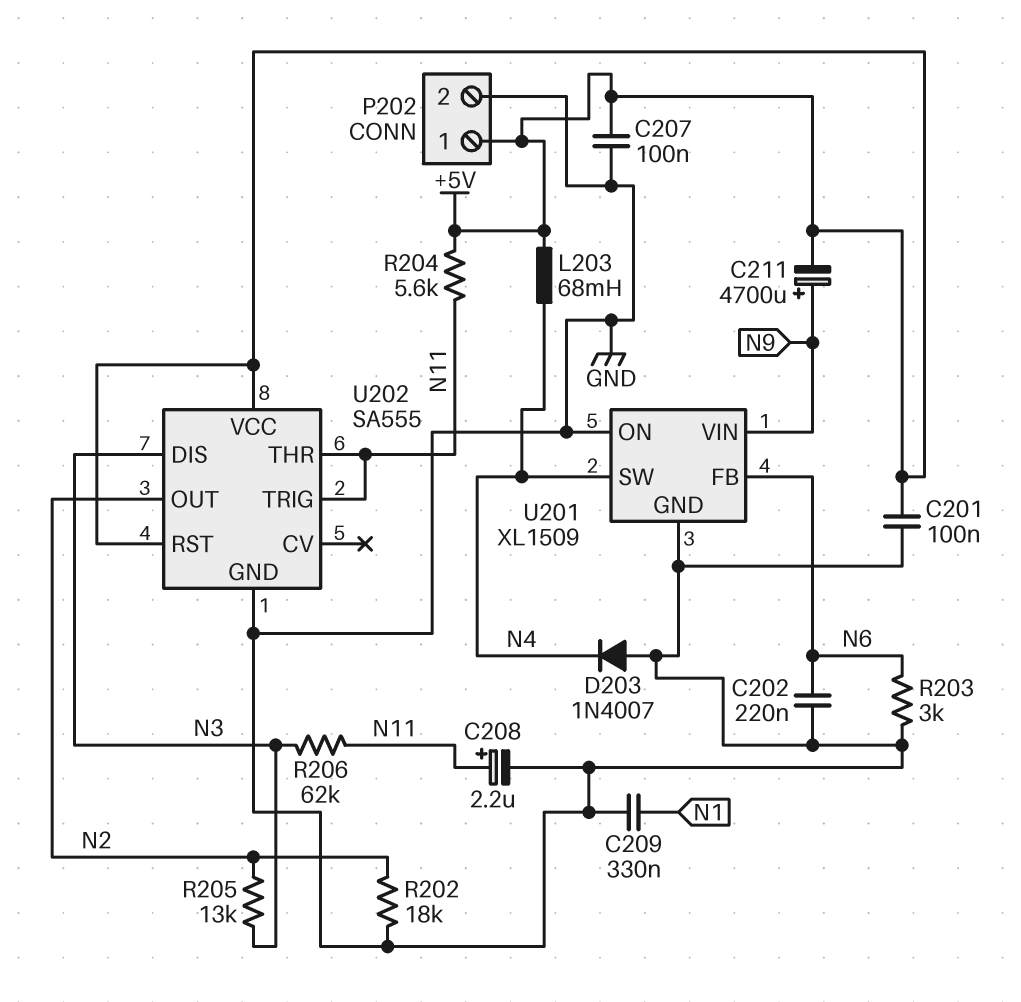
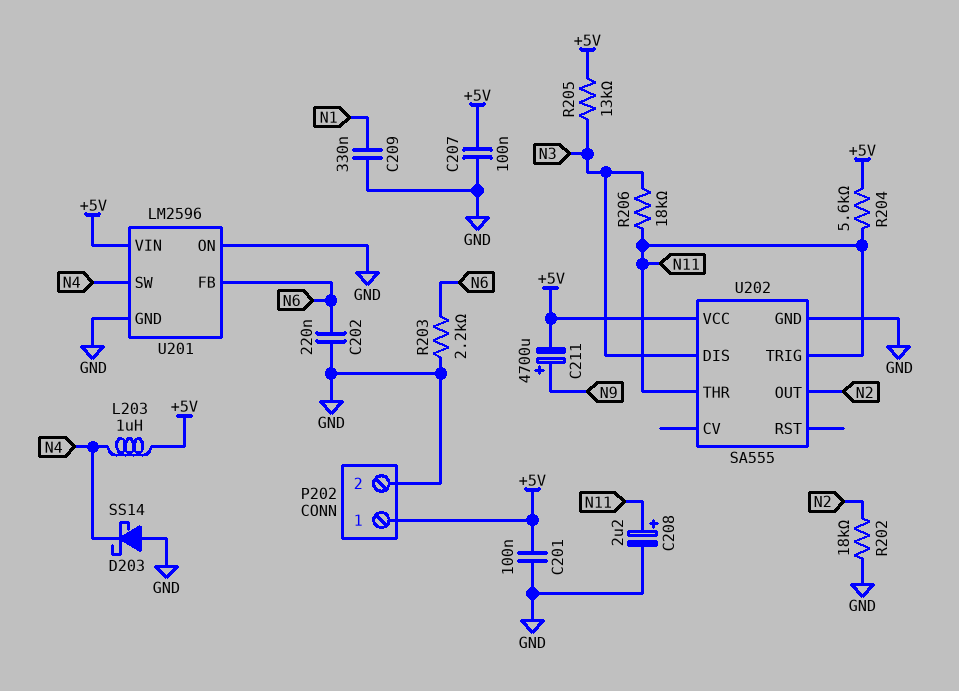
D203: diode 1N4007 (A GND, K N4) -> schottky SS14 (A GND, K N4)
L203: 68mH (+5V, N4) -> 1uH (+5V, N4)
R203: 3k (GND, N6) -> 2.2k (GND, N6)
R205: 13k (N2, N3) -> 13k (+5V, N3)
R206: 62k (N3, N11) -> 18k (N3, N11)
U201: XL1509 -> LM2596
U201 pin VIN: N9 -> +5V
U202 pin RST: +5V -> none

